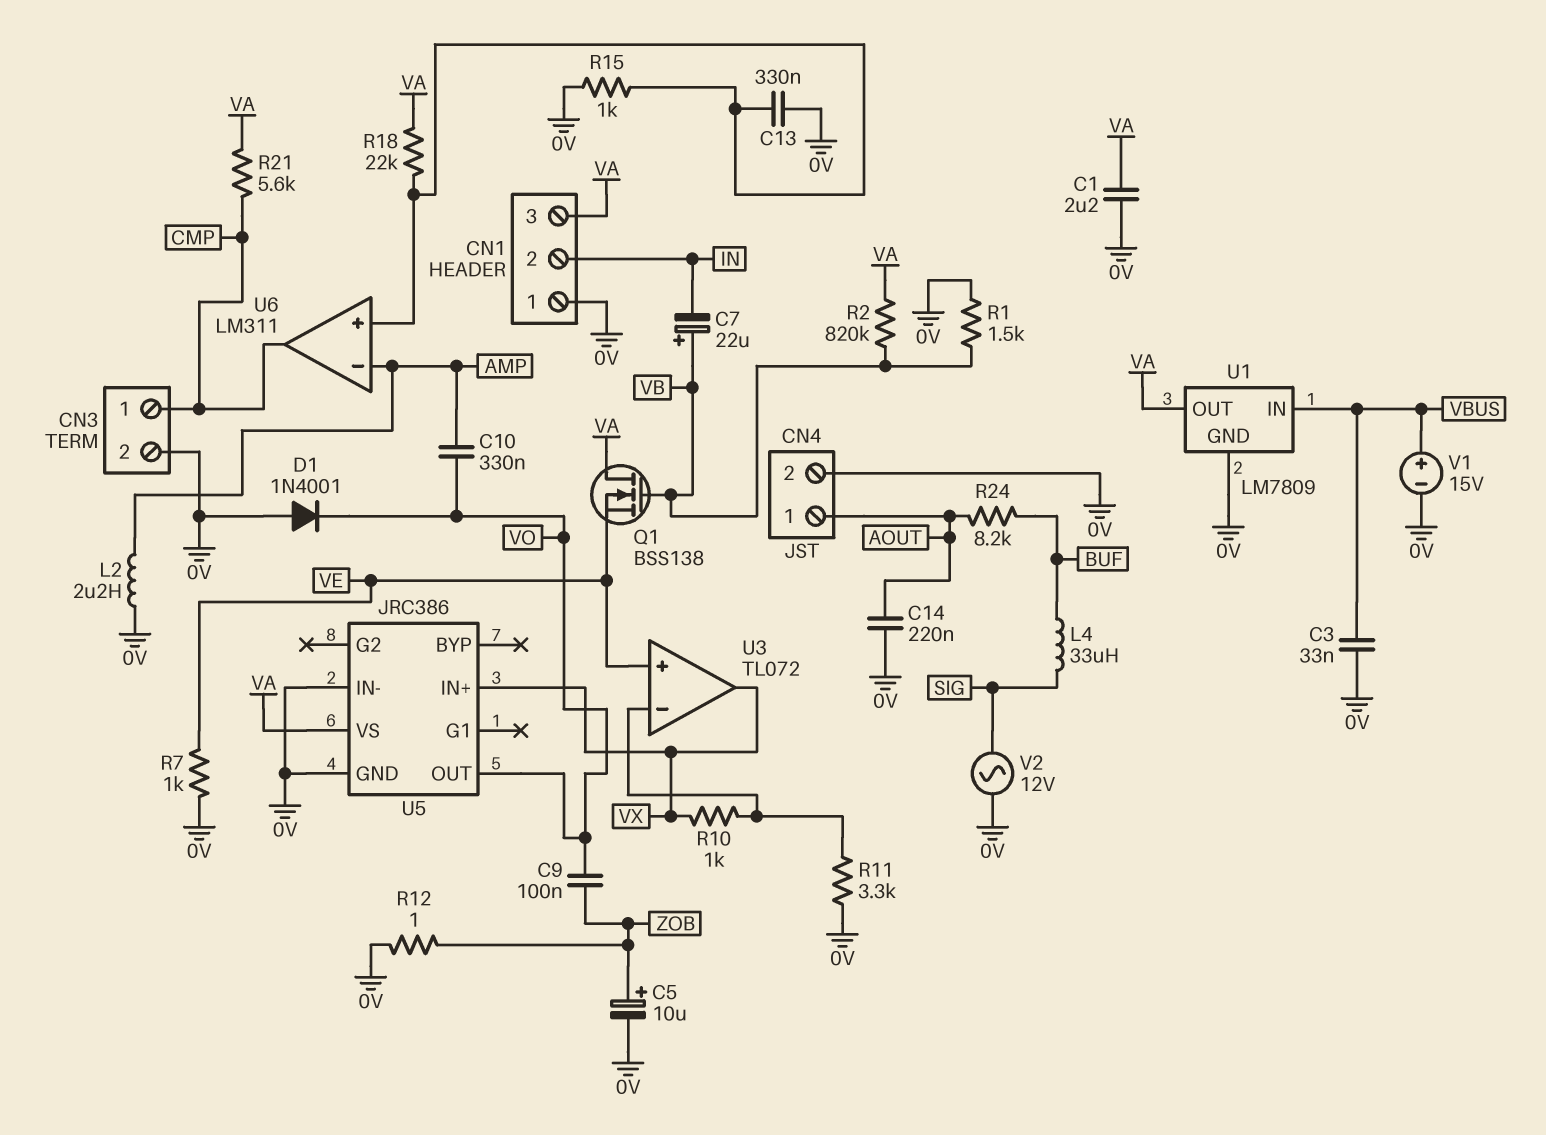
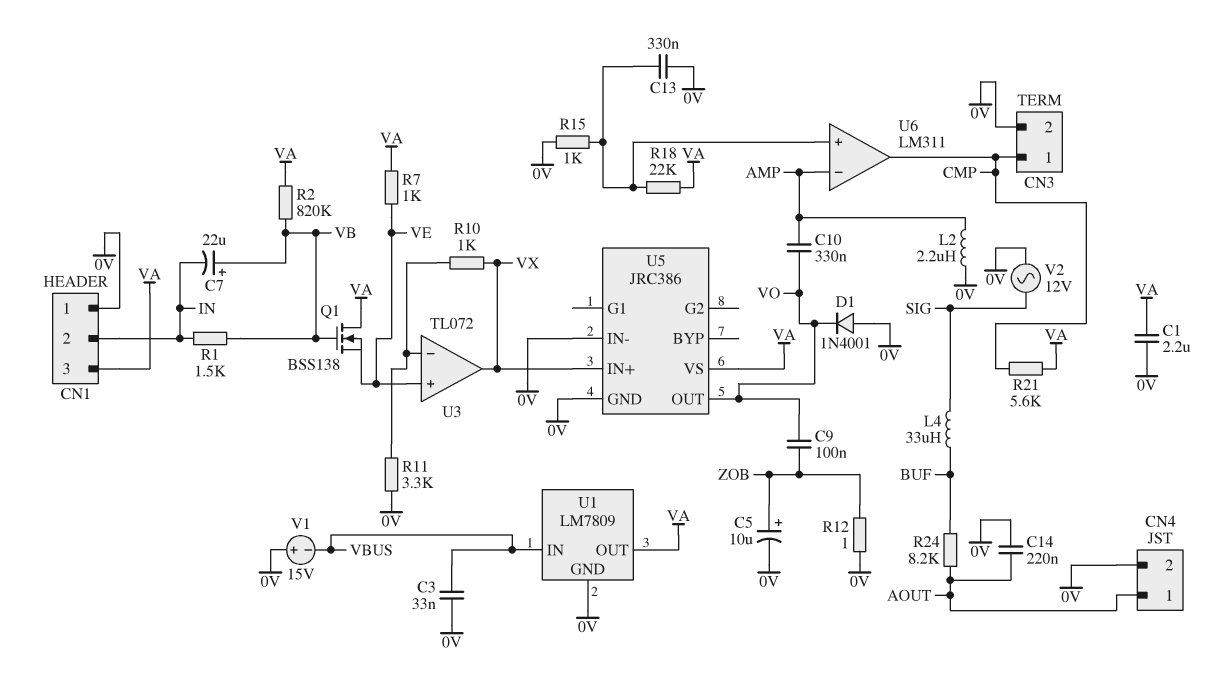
R1: 1.5k (0V, VB) -> 1.5k (IN, VB)
R7: 1k (0V, VE) -> 1k (VA, VE)
V1: 15V (plus VBUS, minus 0V) -> 15V (plus 0V, minus VBUS)

